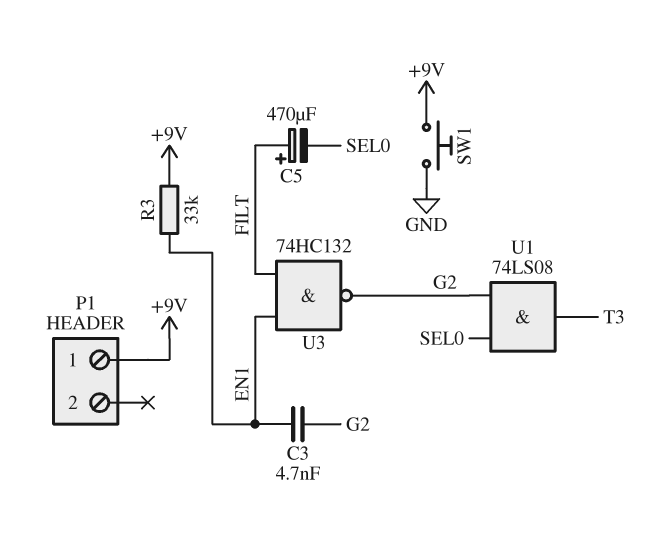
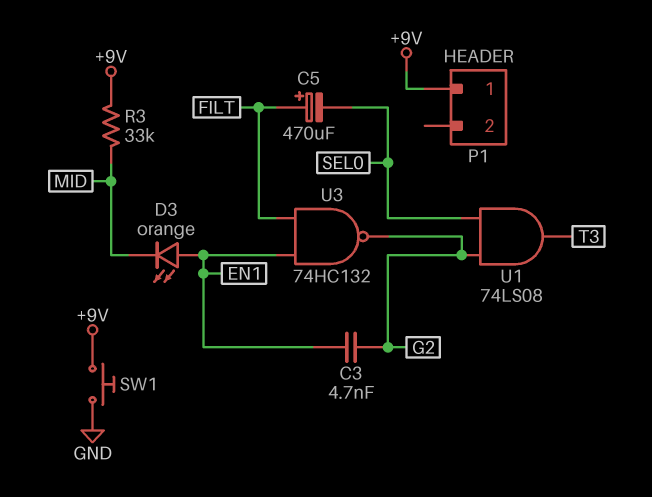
D3: none -> LED orange (A EN1, K MID)
R3: 33k (+9V, EN1) -> 33k (+9V, MID)

